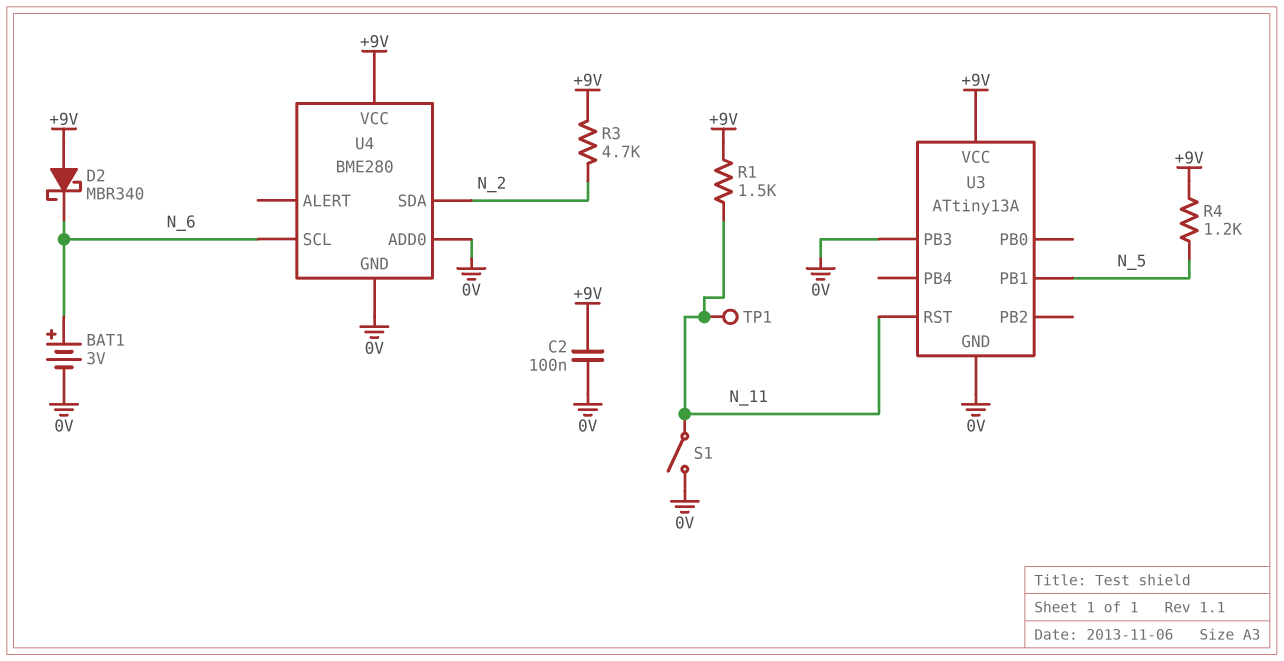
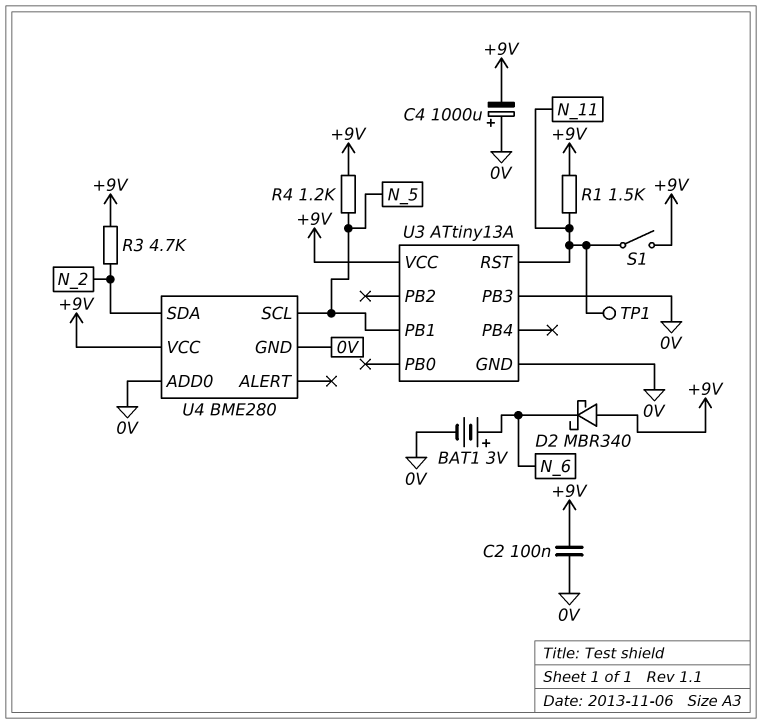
C4: none -> 1000uF (plus 0V, minus +9V)
S1: switch (0V, N_11) -> switch (+9V, N_11)
U4 pin SCL: N_6 -> N_5

